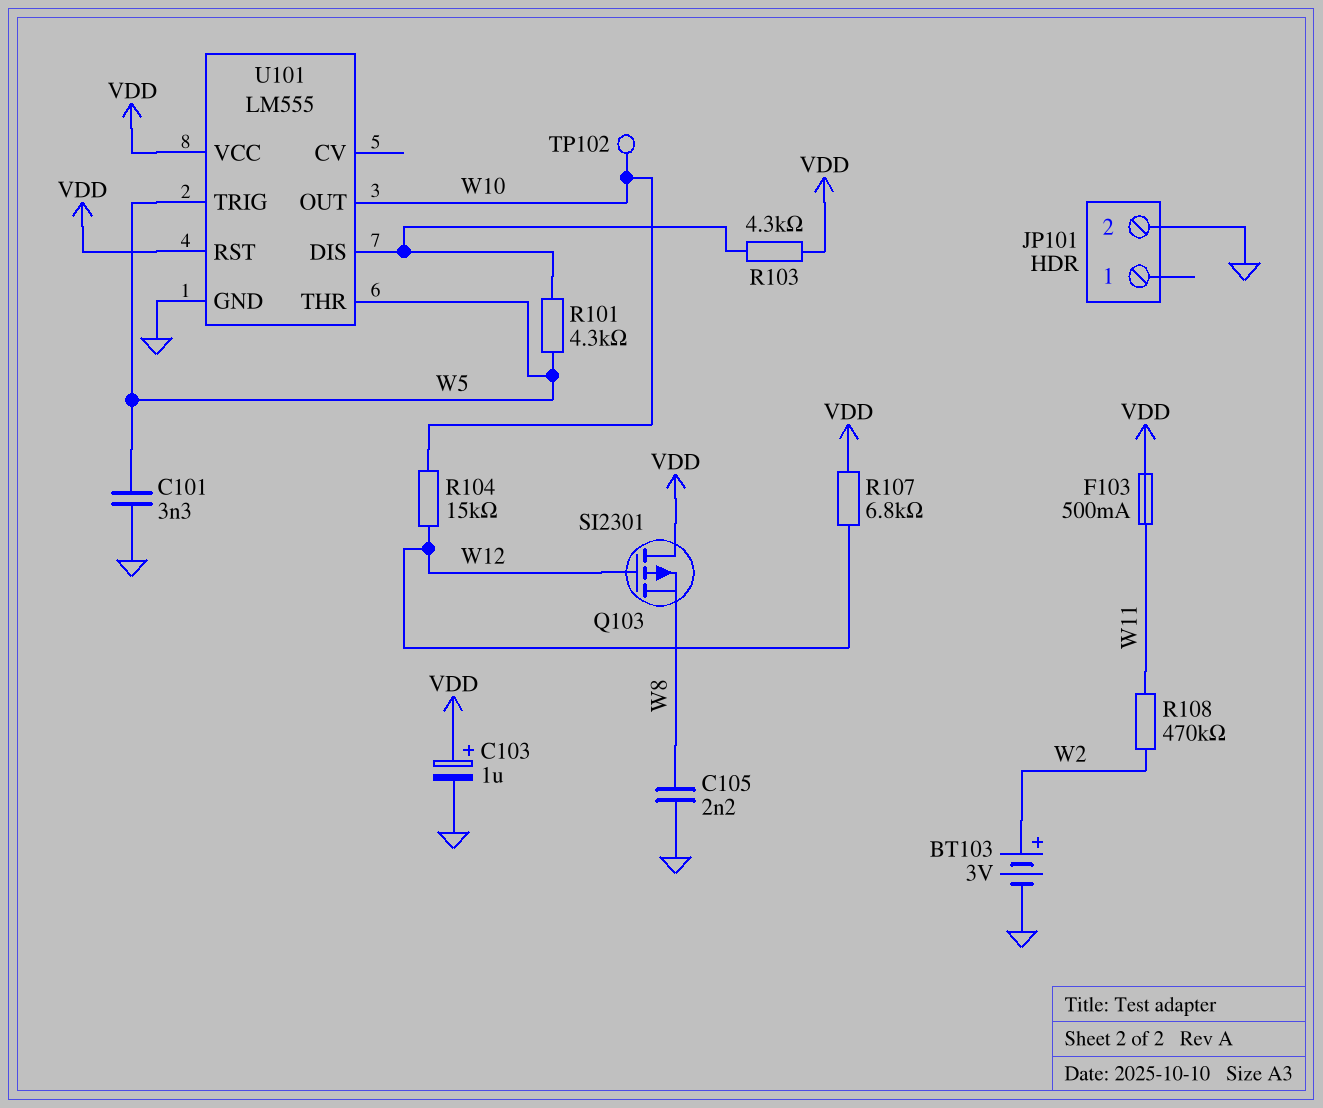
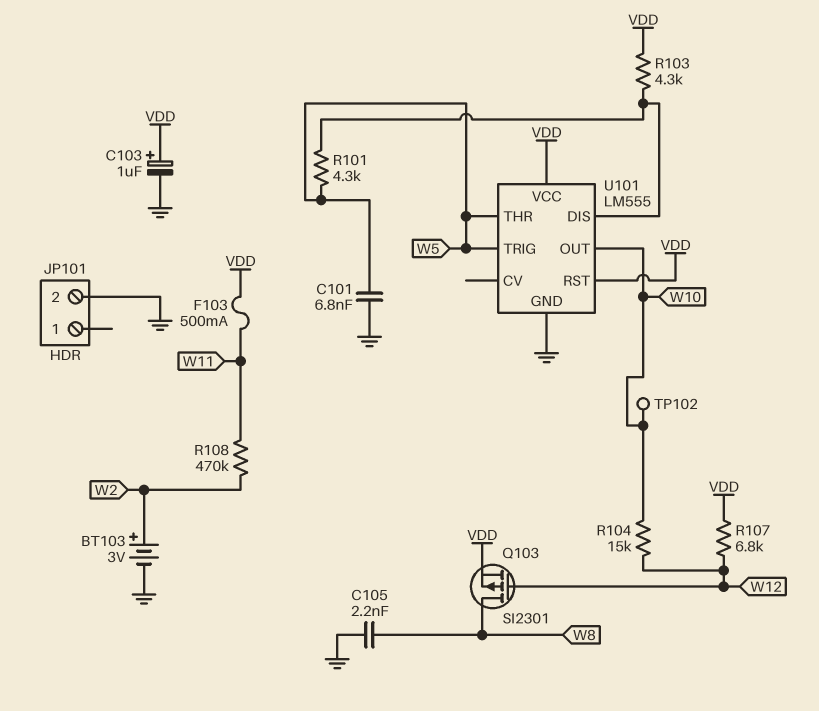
C101: 3.3nF (GND, W5) -> 6.8nF (GND, W5)
Q103: PMOS SI2301 (G W12, D VDD, S W8) -> PMOS SI2301 (G W12, D W8, S VDD)

